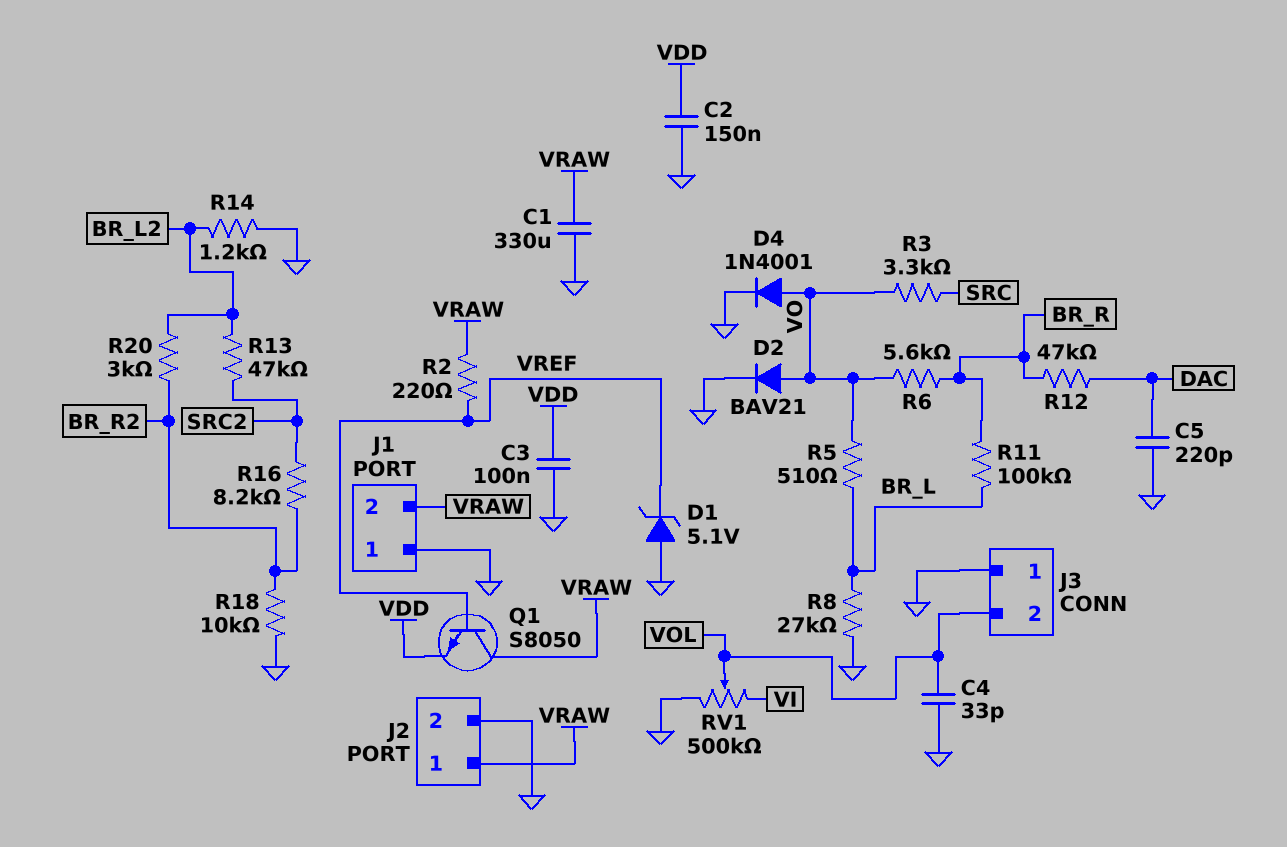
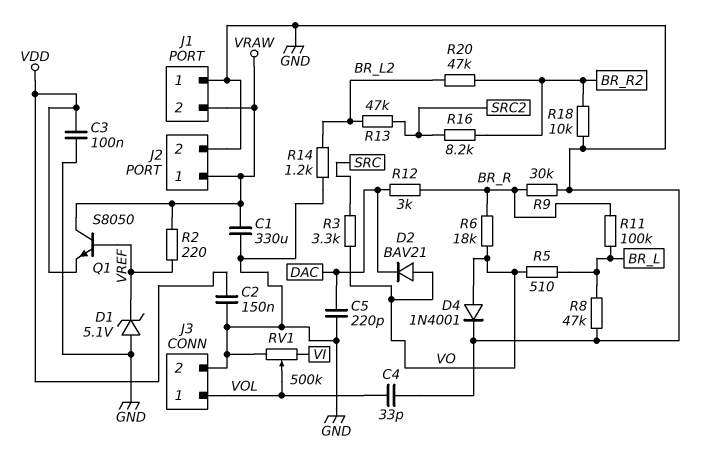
D2: diode BAV21 (A VO, K GND) -> diode BAV21 (A VO, K DAC)
J3 pin 1: GND -> VOL
J3 pin 2: VOL -> GND
R6: 5.6k (BR_R, VO) -> 18k (BR_R, VO)
R8: 27k (BR_L, GND) -> 47k (BR_L, GND)
R9: none -> 30k (BR_R, GND)
R12: 47k (BR_R, DAC) -> 3k (BR_R, DAC)
R20: 3k (BR_L2, BR_R2) -> 47k (BR_L2, BR_R2)

